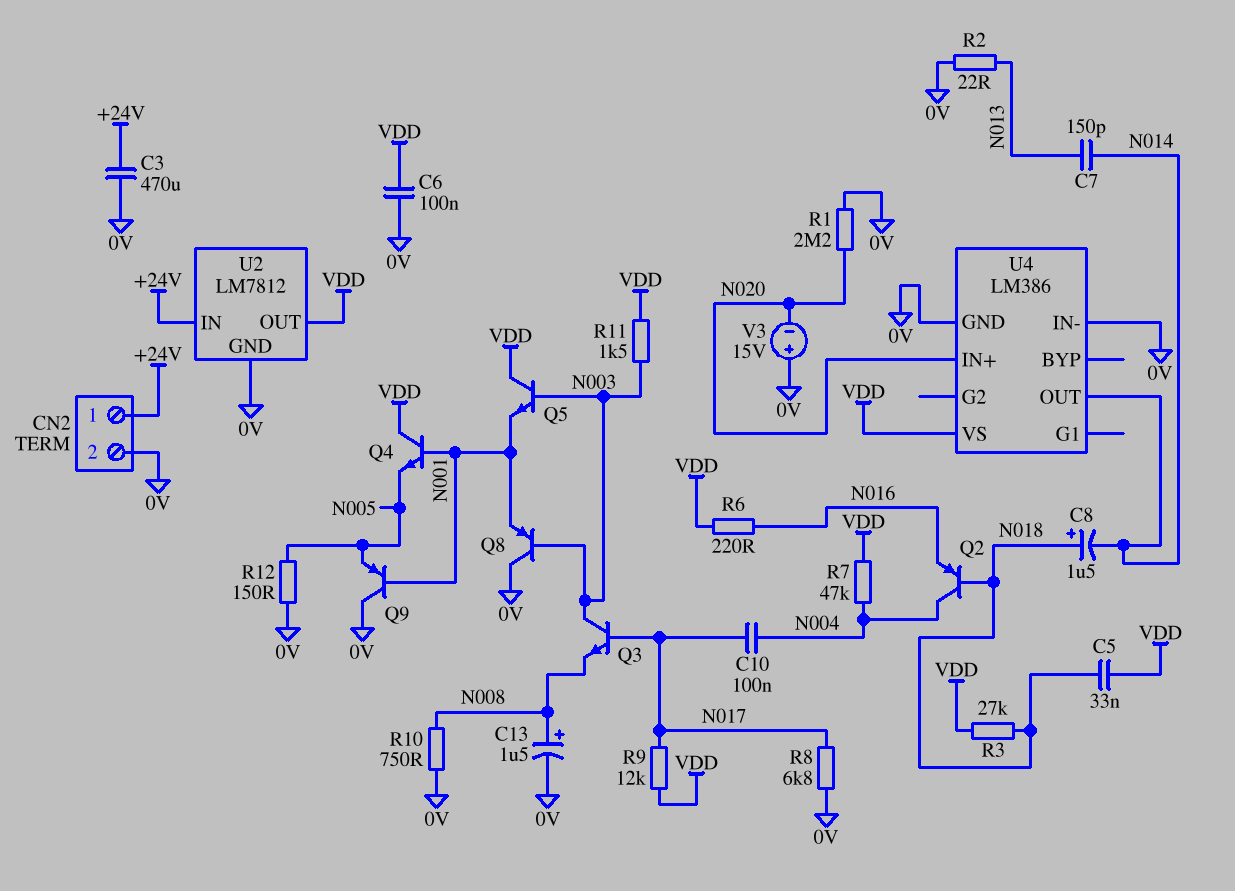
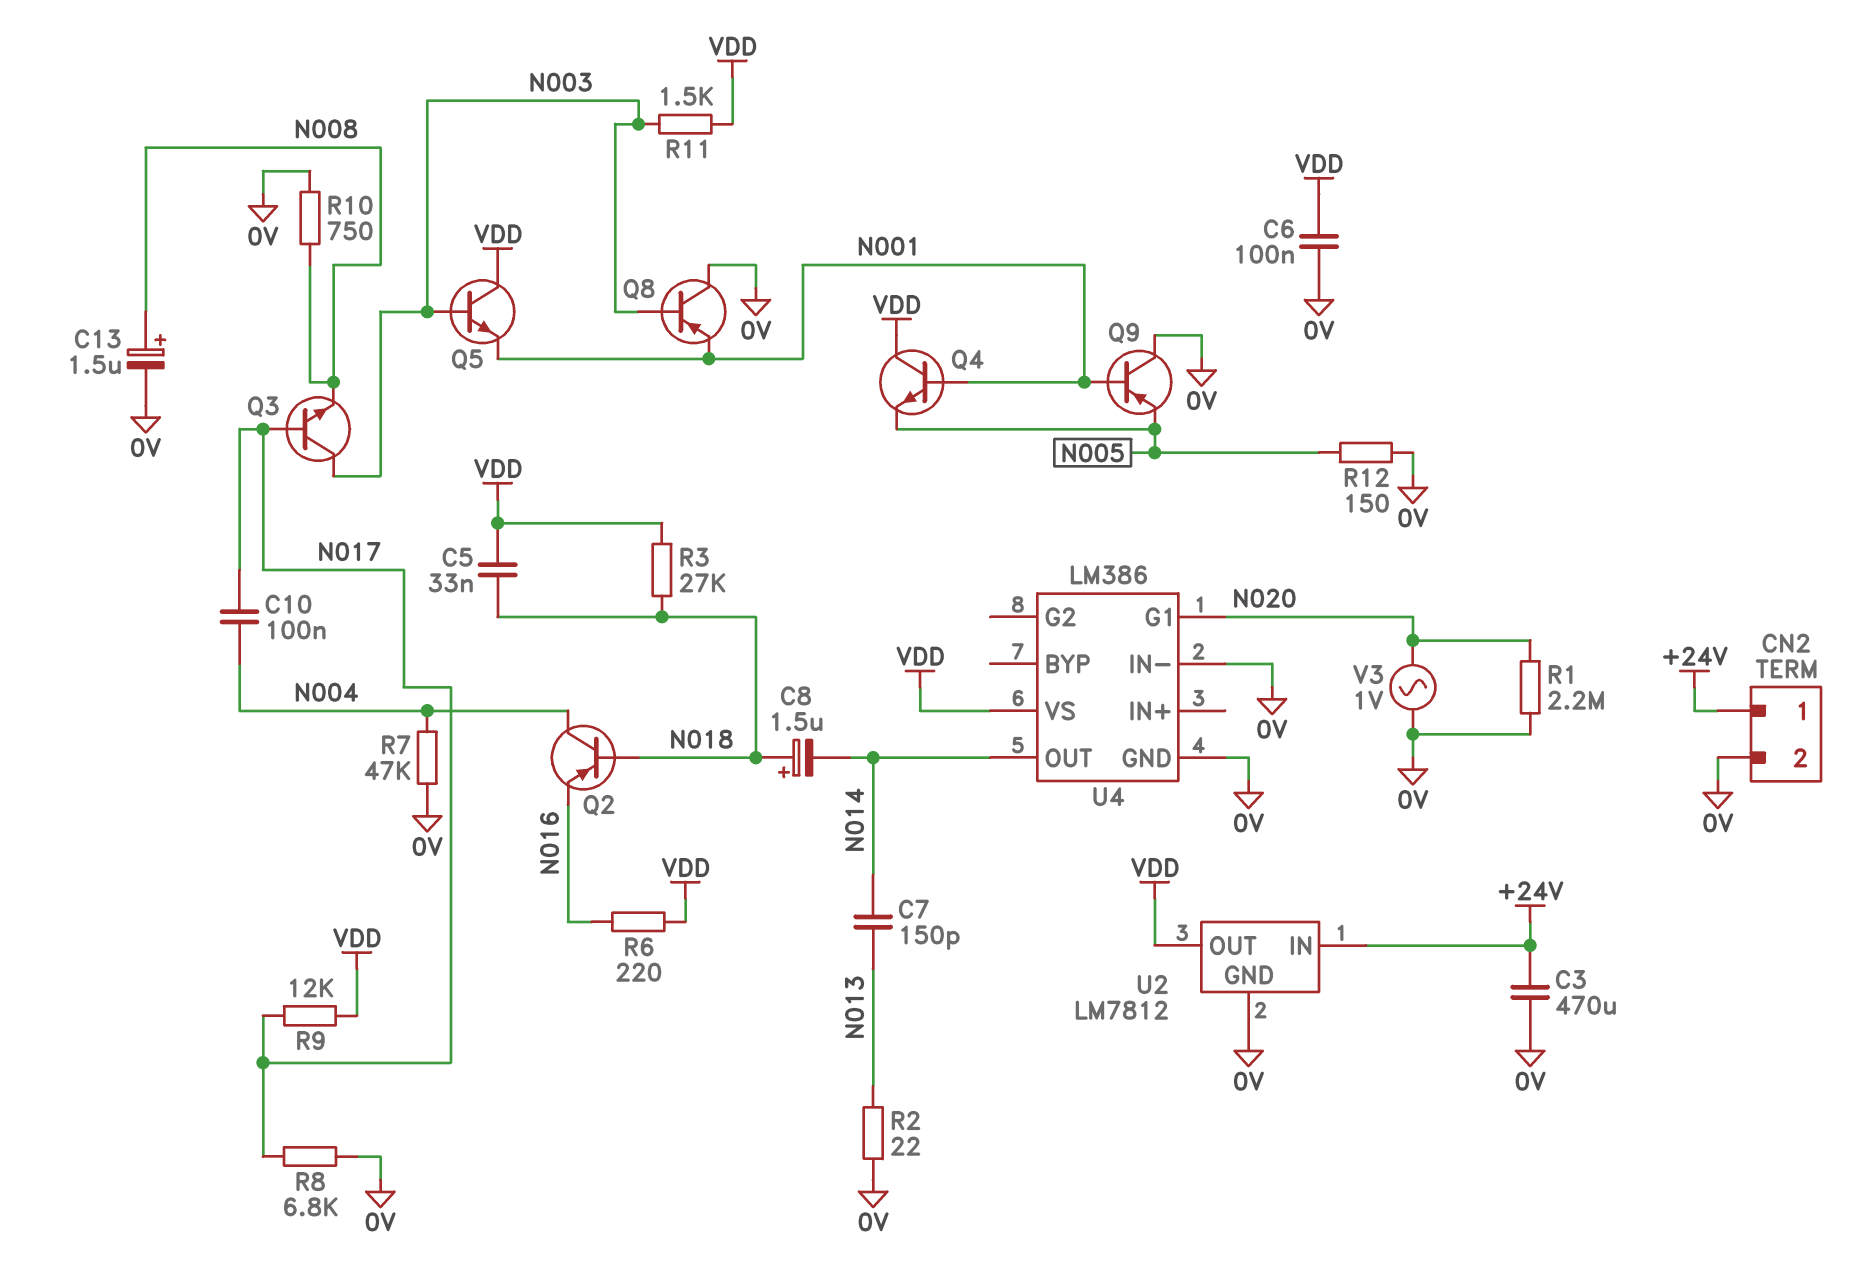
R7: 47k (N004, VDD) -> 47k (0V, N004)
U4 pin G1: none -> N020
U4 pin IN+: N020 -> none
V3: 15V (plus 0V, minus N020) -> AC 1V (0V, N020)

